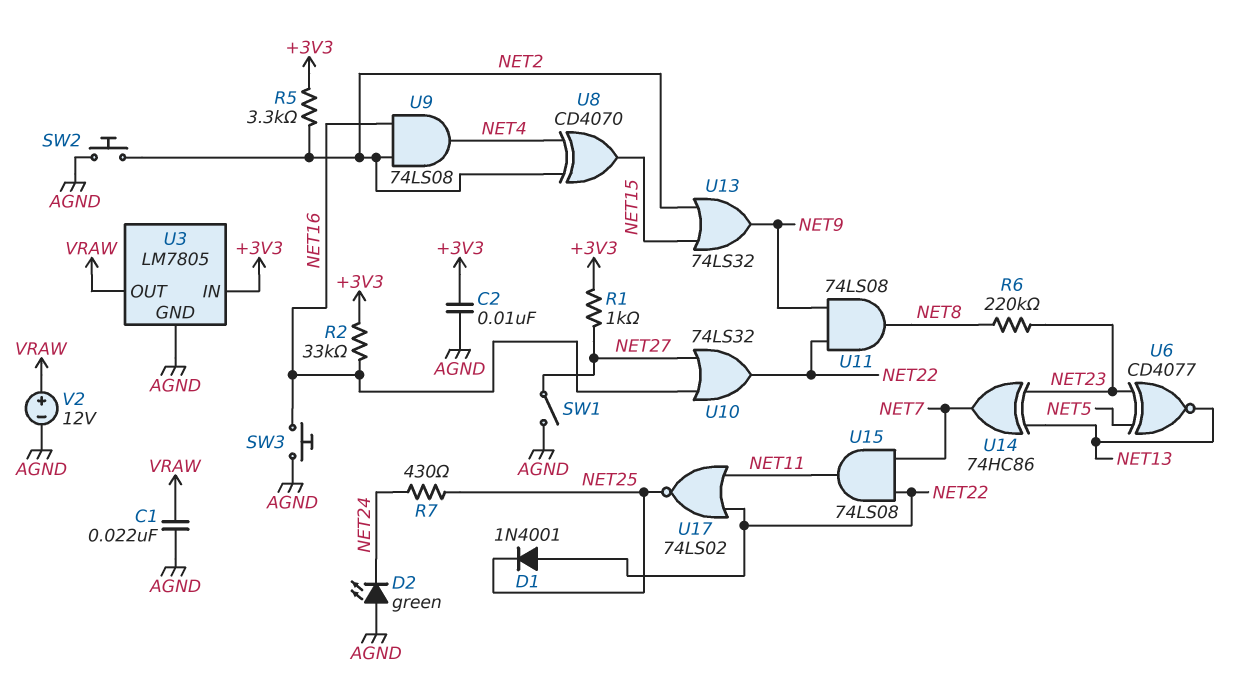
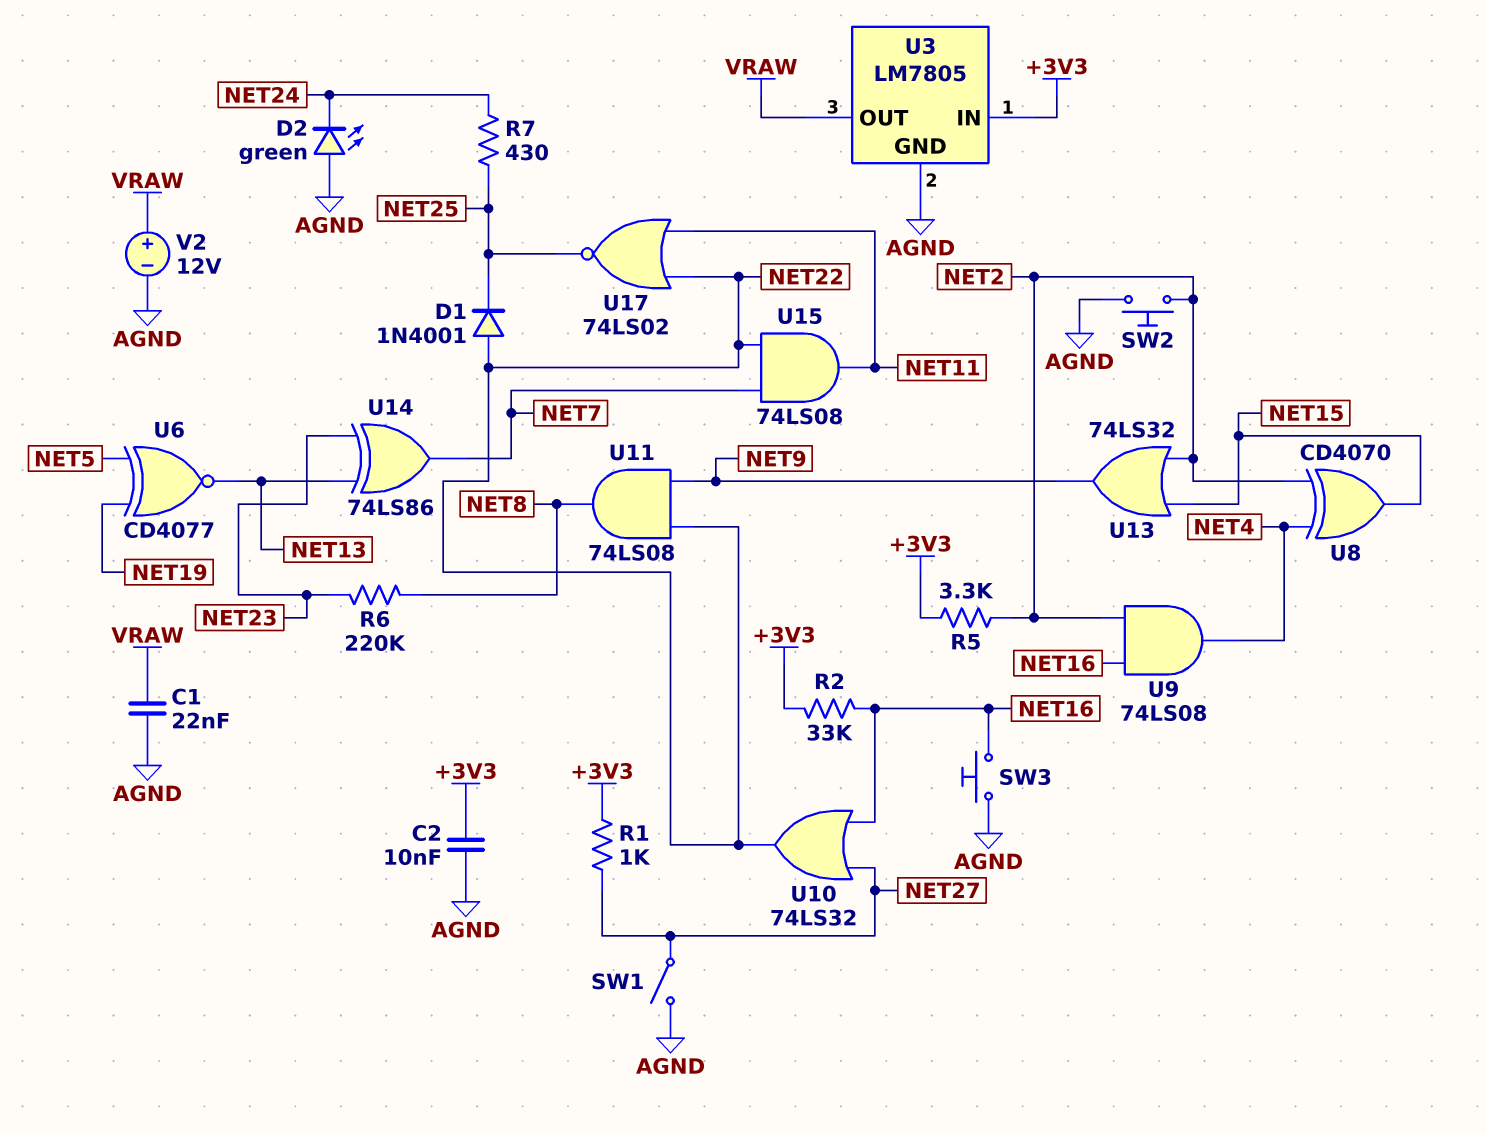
U6: XNOR CD4077 (in NET5, in NET23, out NET13) -> XNOR CD4077 (in NET5, in NET19, out NET13)
U14: XOR 74HC86 (in NET13, in NET23, out NET7) -> XOR 74LS86 (in NET13, in NET23, out NET7)

